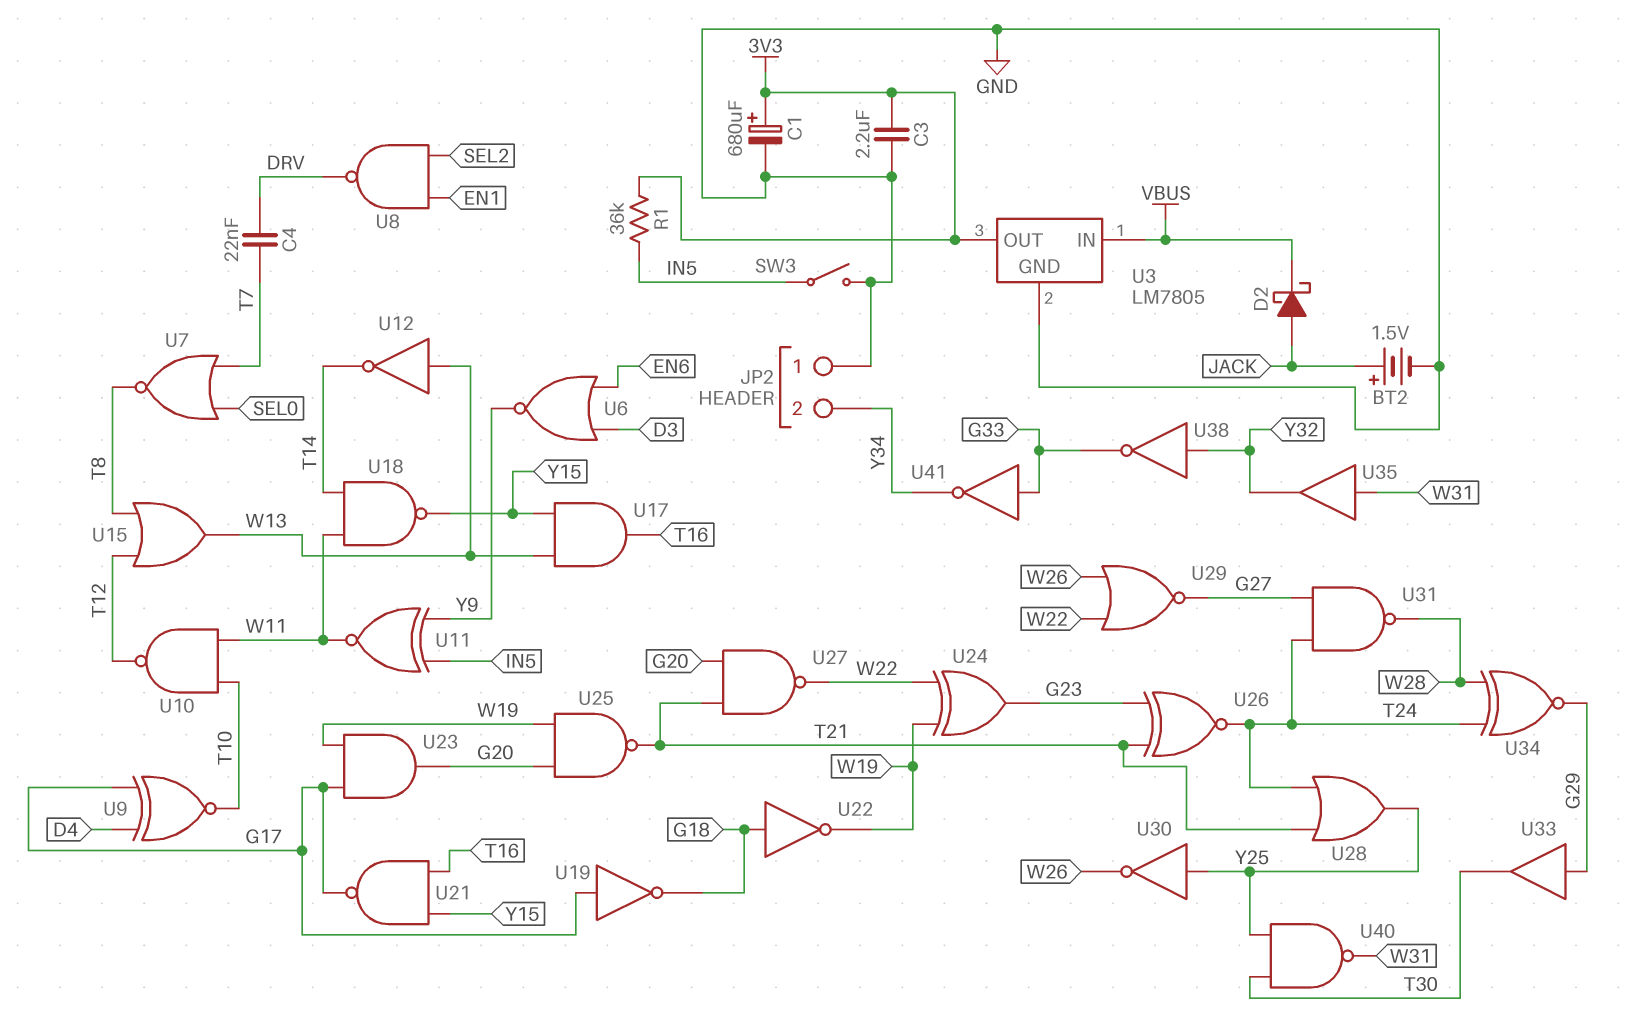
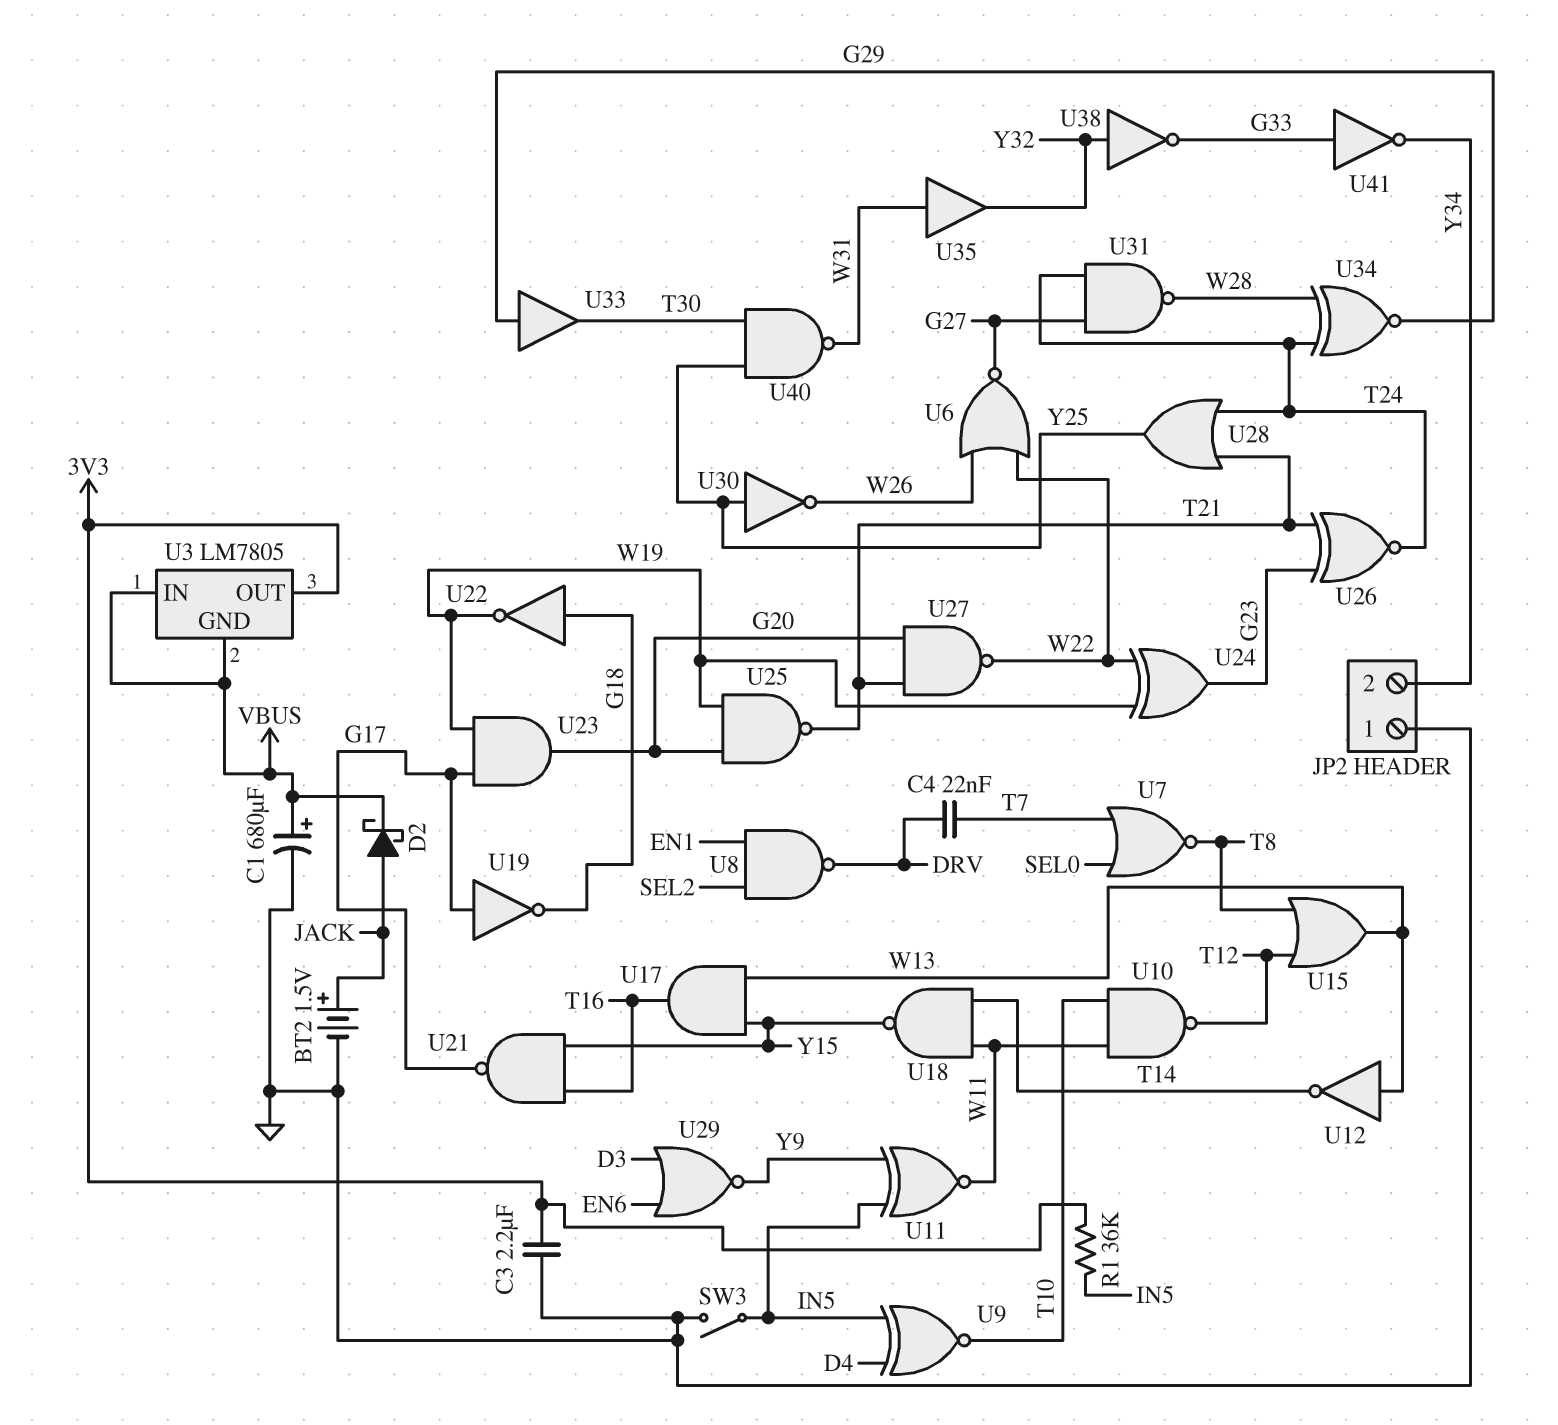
C1: 680uF (plus 3V3, minus GND) -> 680uF (plus VBUS, minus GND)
U3 pin GND: GND -> VBUS
U6: NOR (in D3, in EN6, out Y9) -> NOR (in W22, in W26, out G27)
U9: XNOR (in D4, in G17, out T10) -> XNOR (in D4, in IN5, out T10)
U29: NOR (in W22, in W26, out G27) -> NOR (in D3, in EN6, out Y9)

